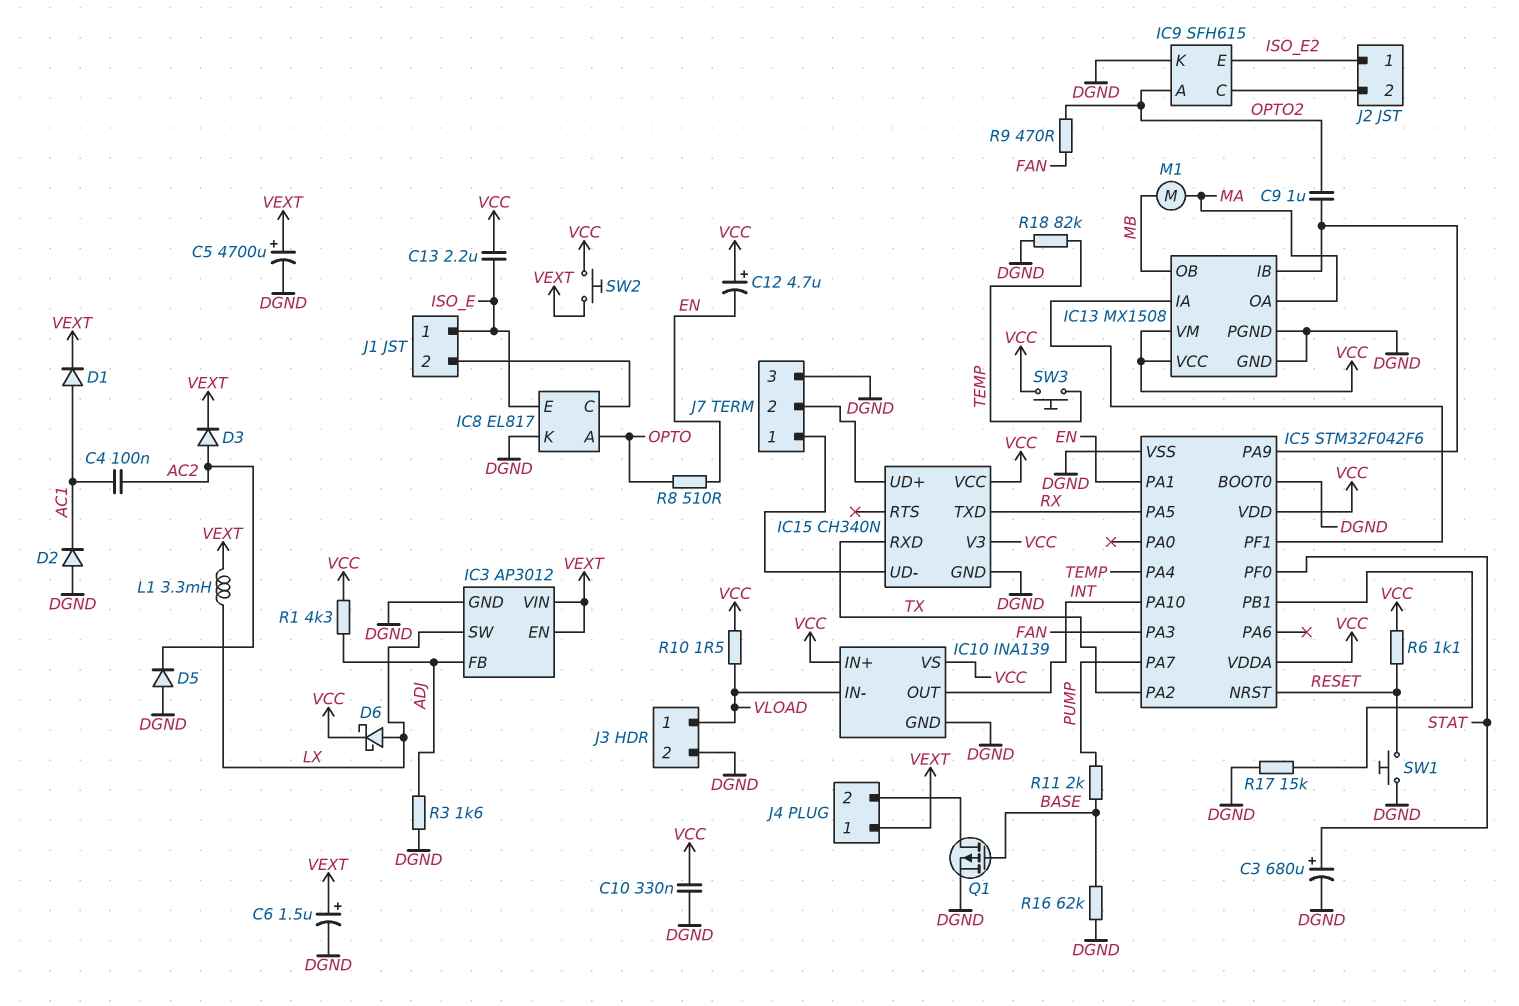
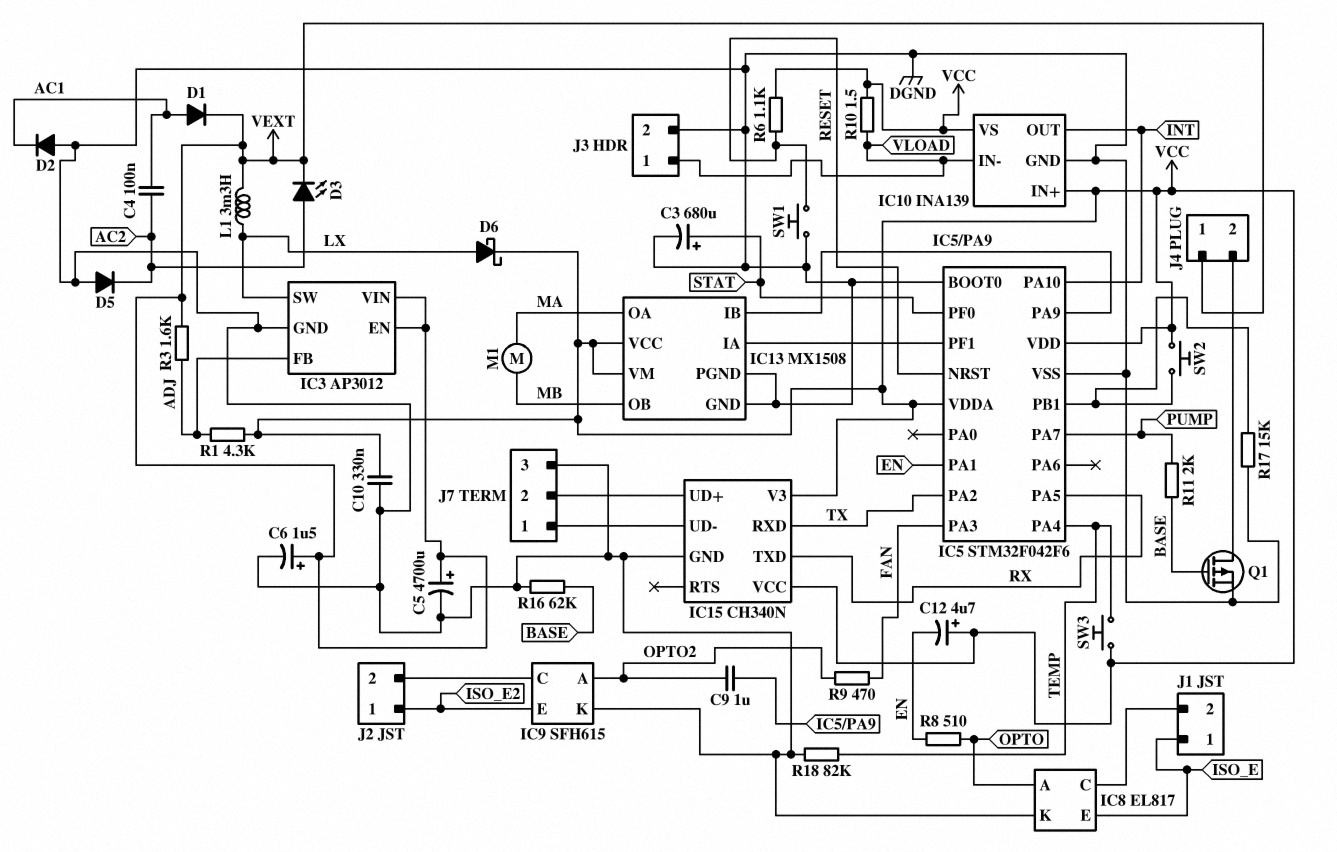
C13: 2.2uF (ISO_E, VCC) -> none
D3: diode (A AC2, K VEXT) -> LED (A AC2, K VEXT)
R3: 1.6k (ADJ, DGND) -> 1.6k (ADJ, VEXT)
SW2: button (VCC, VEXT) -> button (IC5/PB1, VCC)

